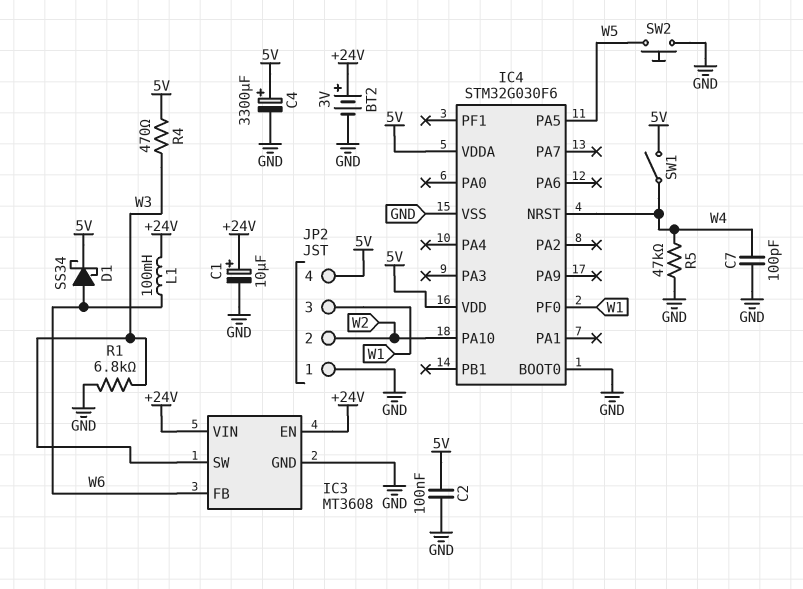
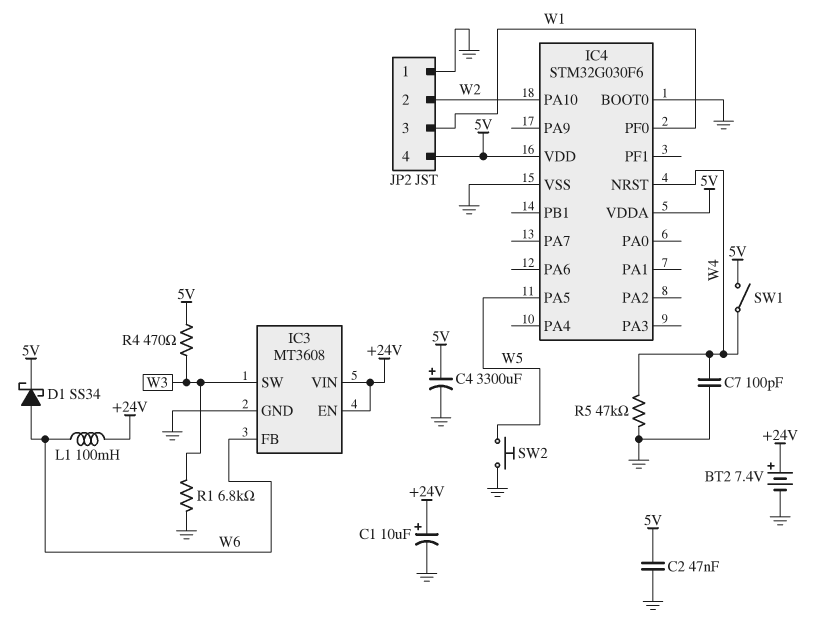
BT2: 3V (plus +24V, minus GND) -> 7.4V (plus +24V, minus GND)
C2: 100nF (5V, GND) -> 47nF (5V, GND)

